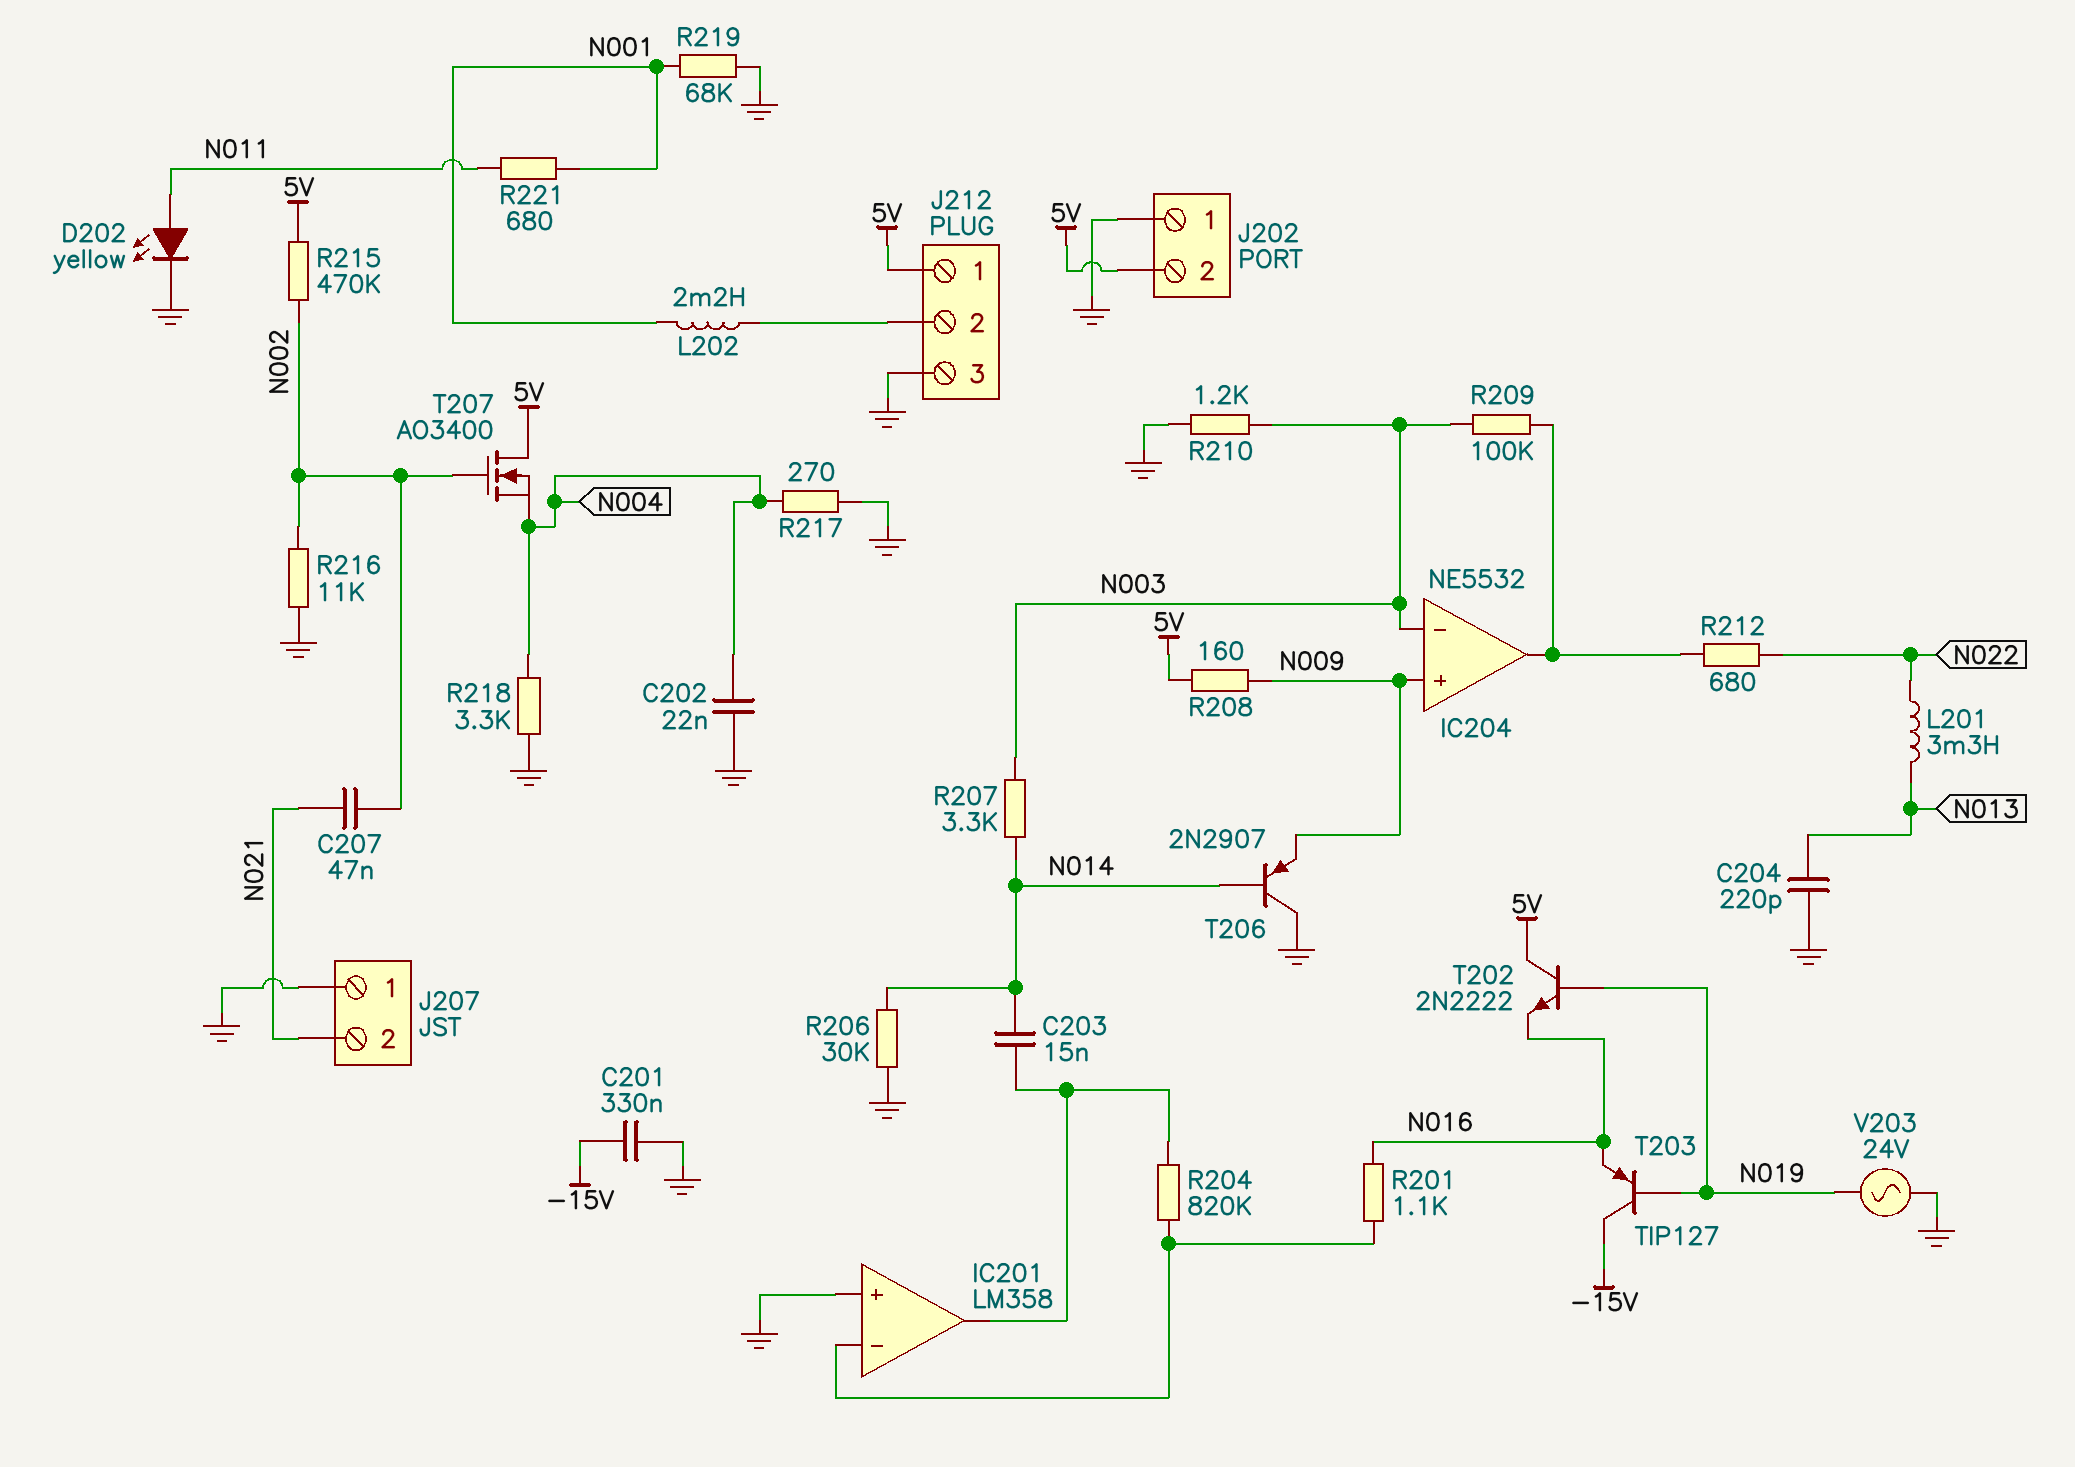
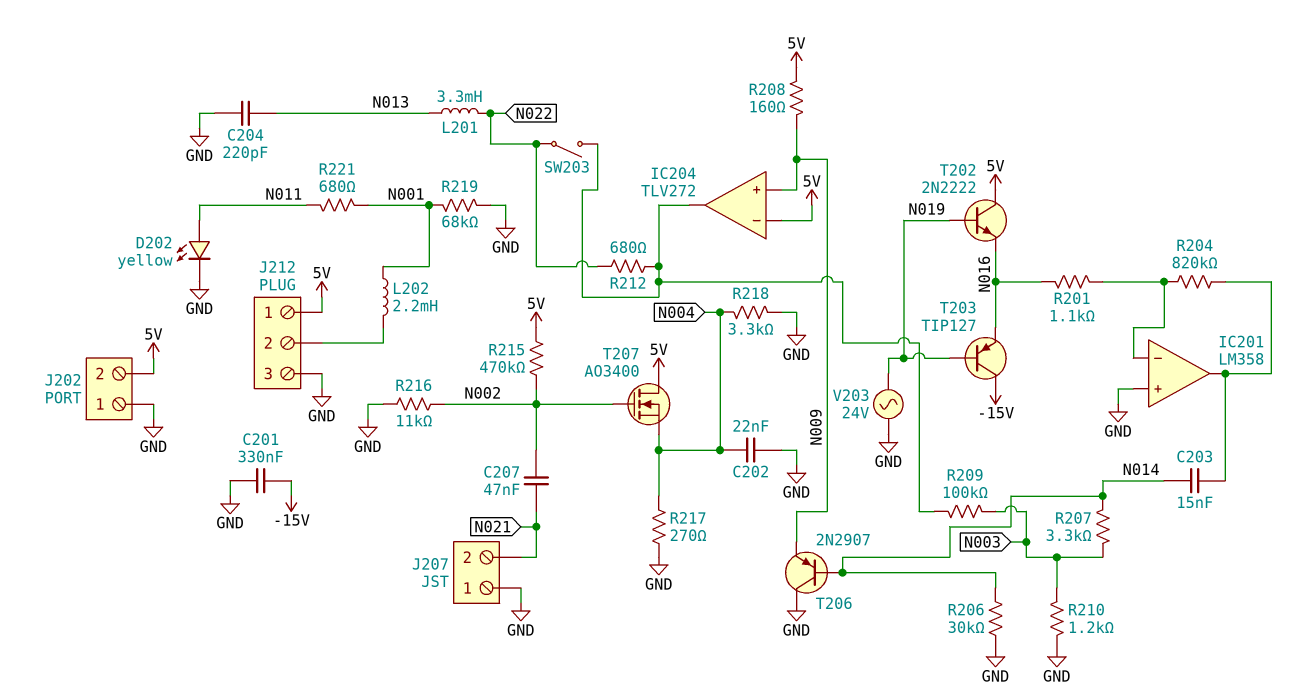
IC204: NE5532 -> TLV272
IC204 pin in-: N003 -> 5V
SW203: none -> switch (IC204/out, N022)

